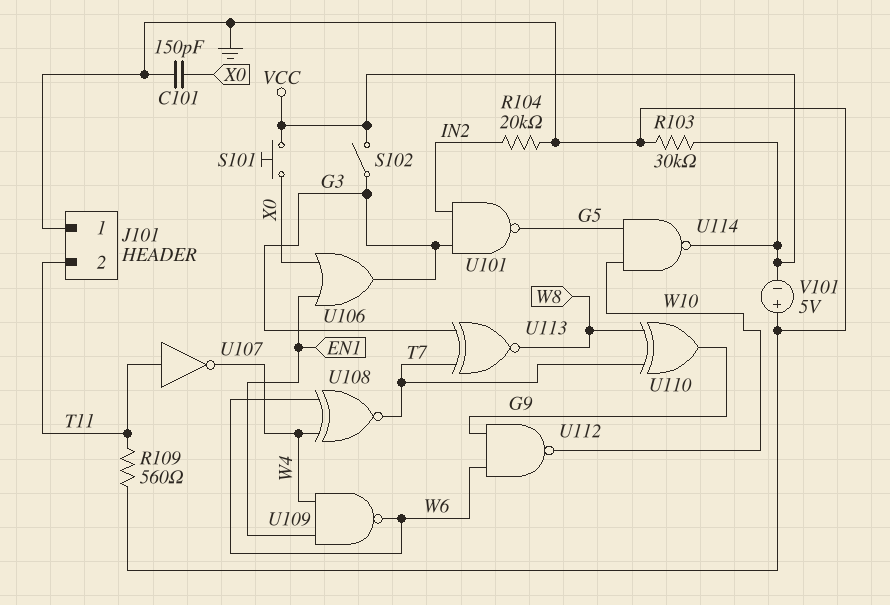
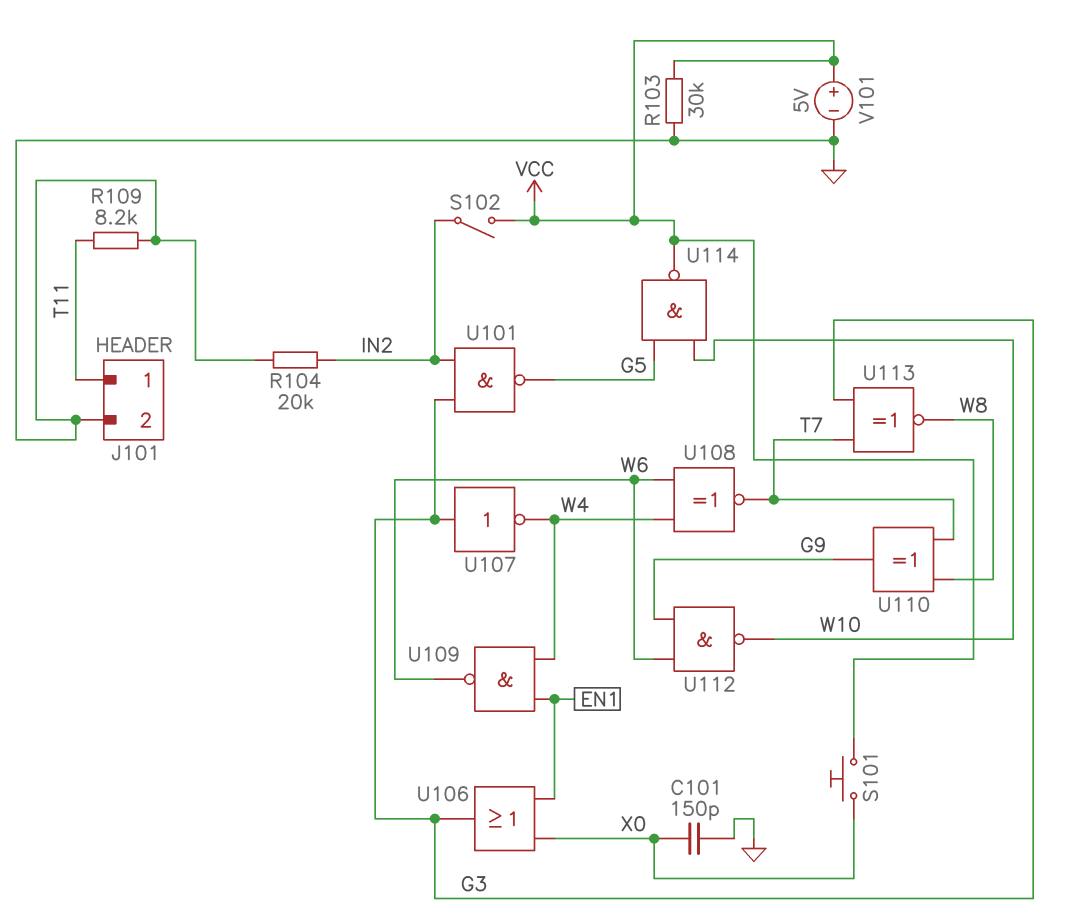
J101 pin 1: GND -> T11
J101 pin 2: T11 -> GND
R109: 560 (GND, T11) -> 8.2k (GND, T11)
S102: switch (G3, VCC) -> switch (IN2, VCC)
U107: NOT (in T11, out W4) -> NOT (in G3, out W4)
V101: 5V (plus GND, minus VCC) -> 5V (plus VCC, minus GND)

